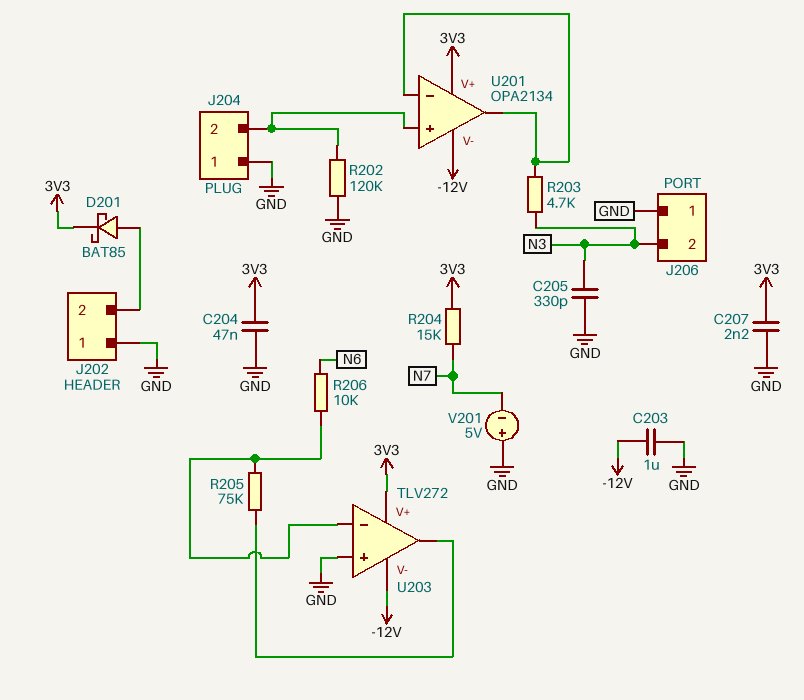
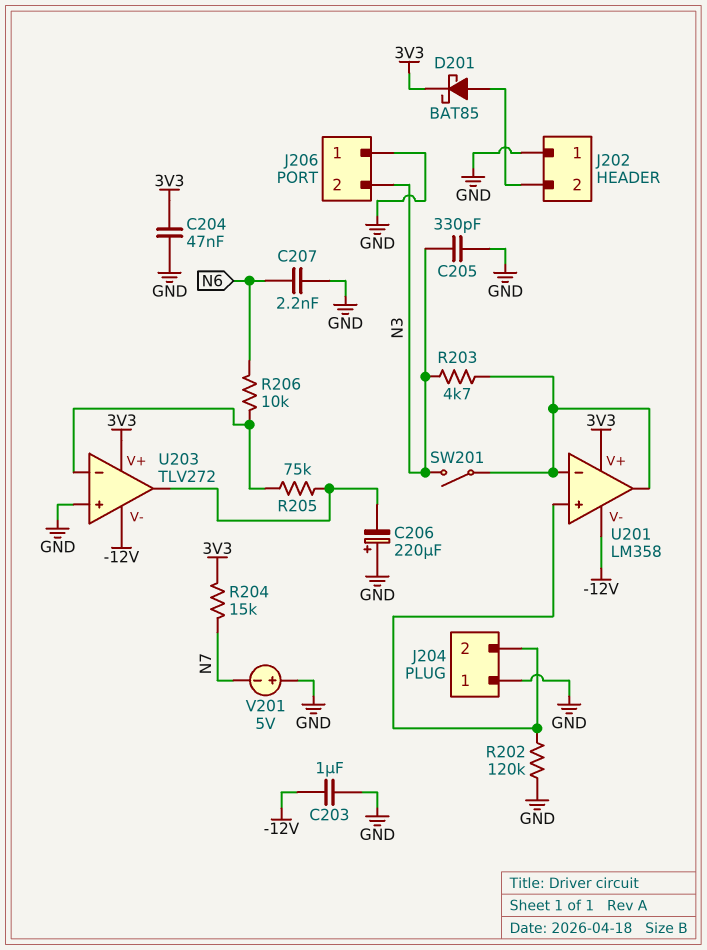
C206: none -> 220uF (plus GND, minus U203/out)
C207: 2.2nF (3V3, GND) -> 2.2nF (GND, N6)
SW201: none -> switch (N3, U201/in-)
U201: OPA2134 -> LM358

